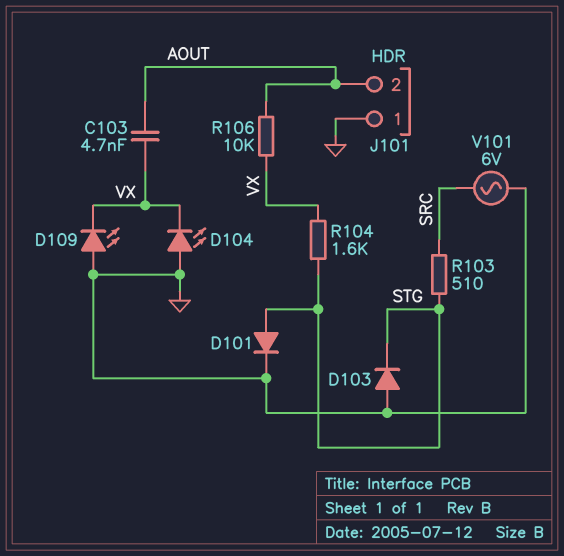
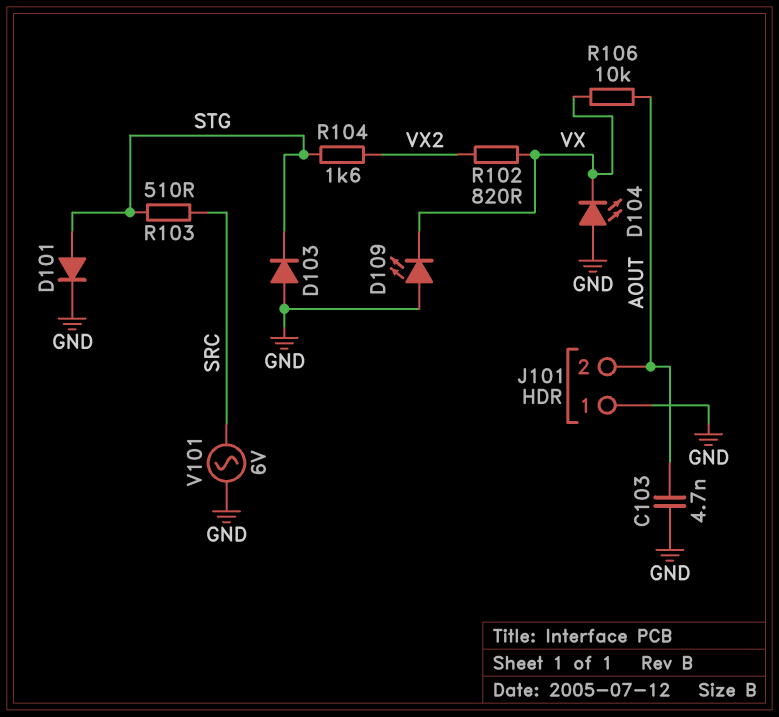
C103: 4.7nF (AOUT, VX) -> 4.7nF (AOUT, GND)
R102: none -> 820 (VX, VX2)
R104: 1.6k (STG, VX) -> 1.6k (STG, VX2)

